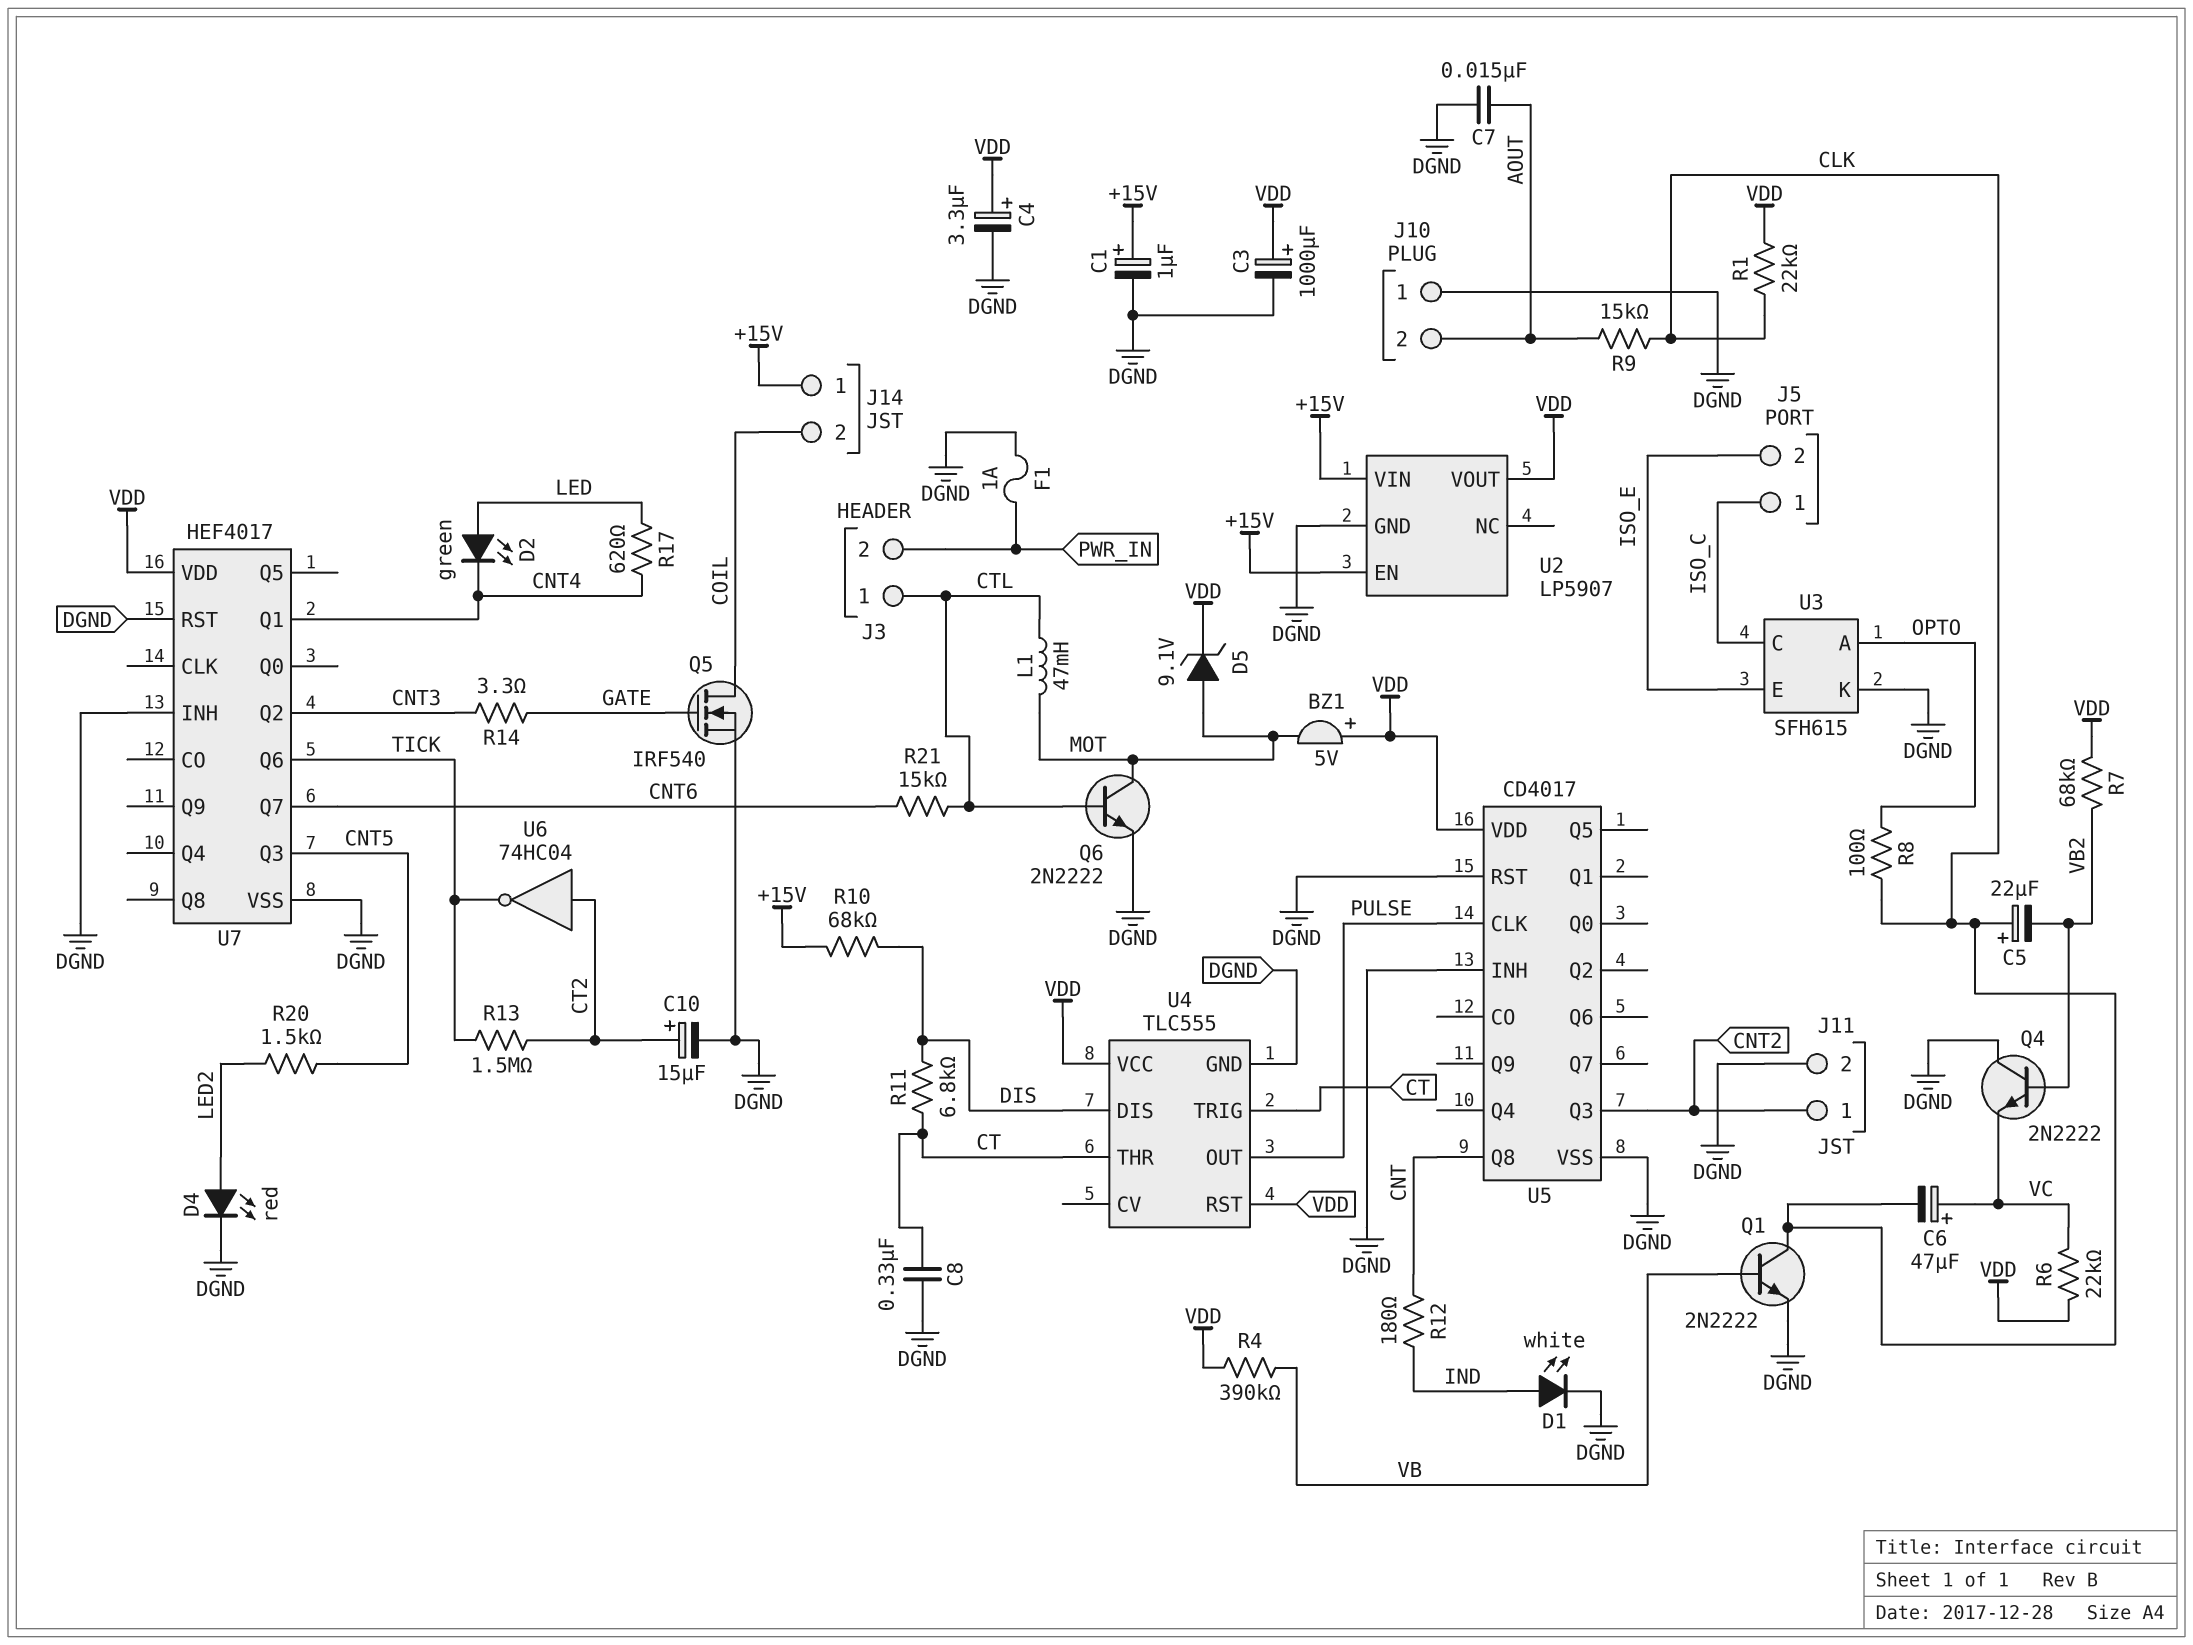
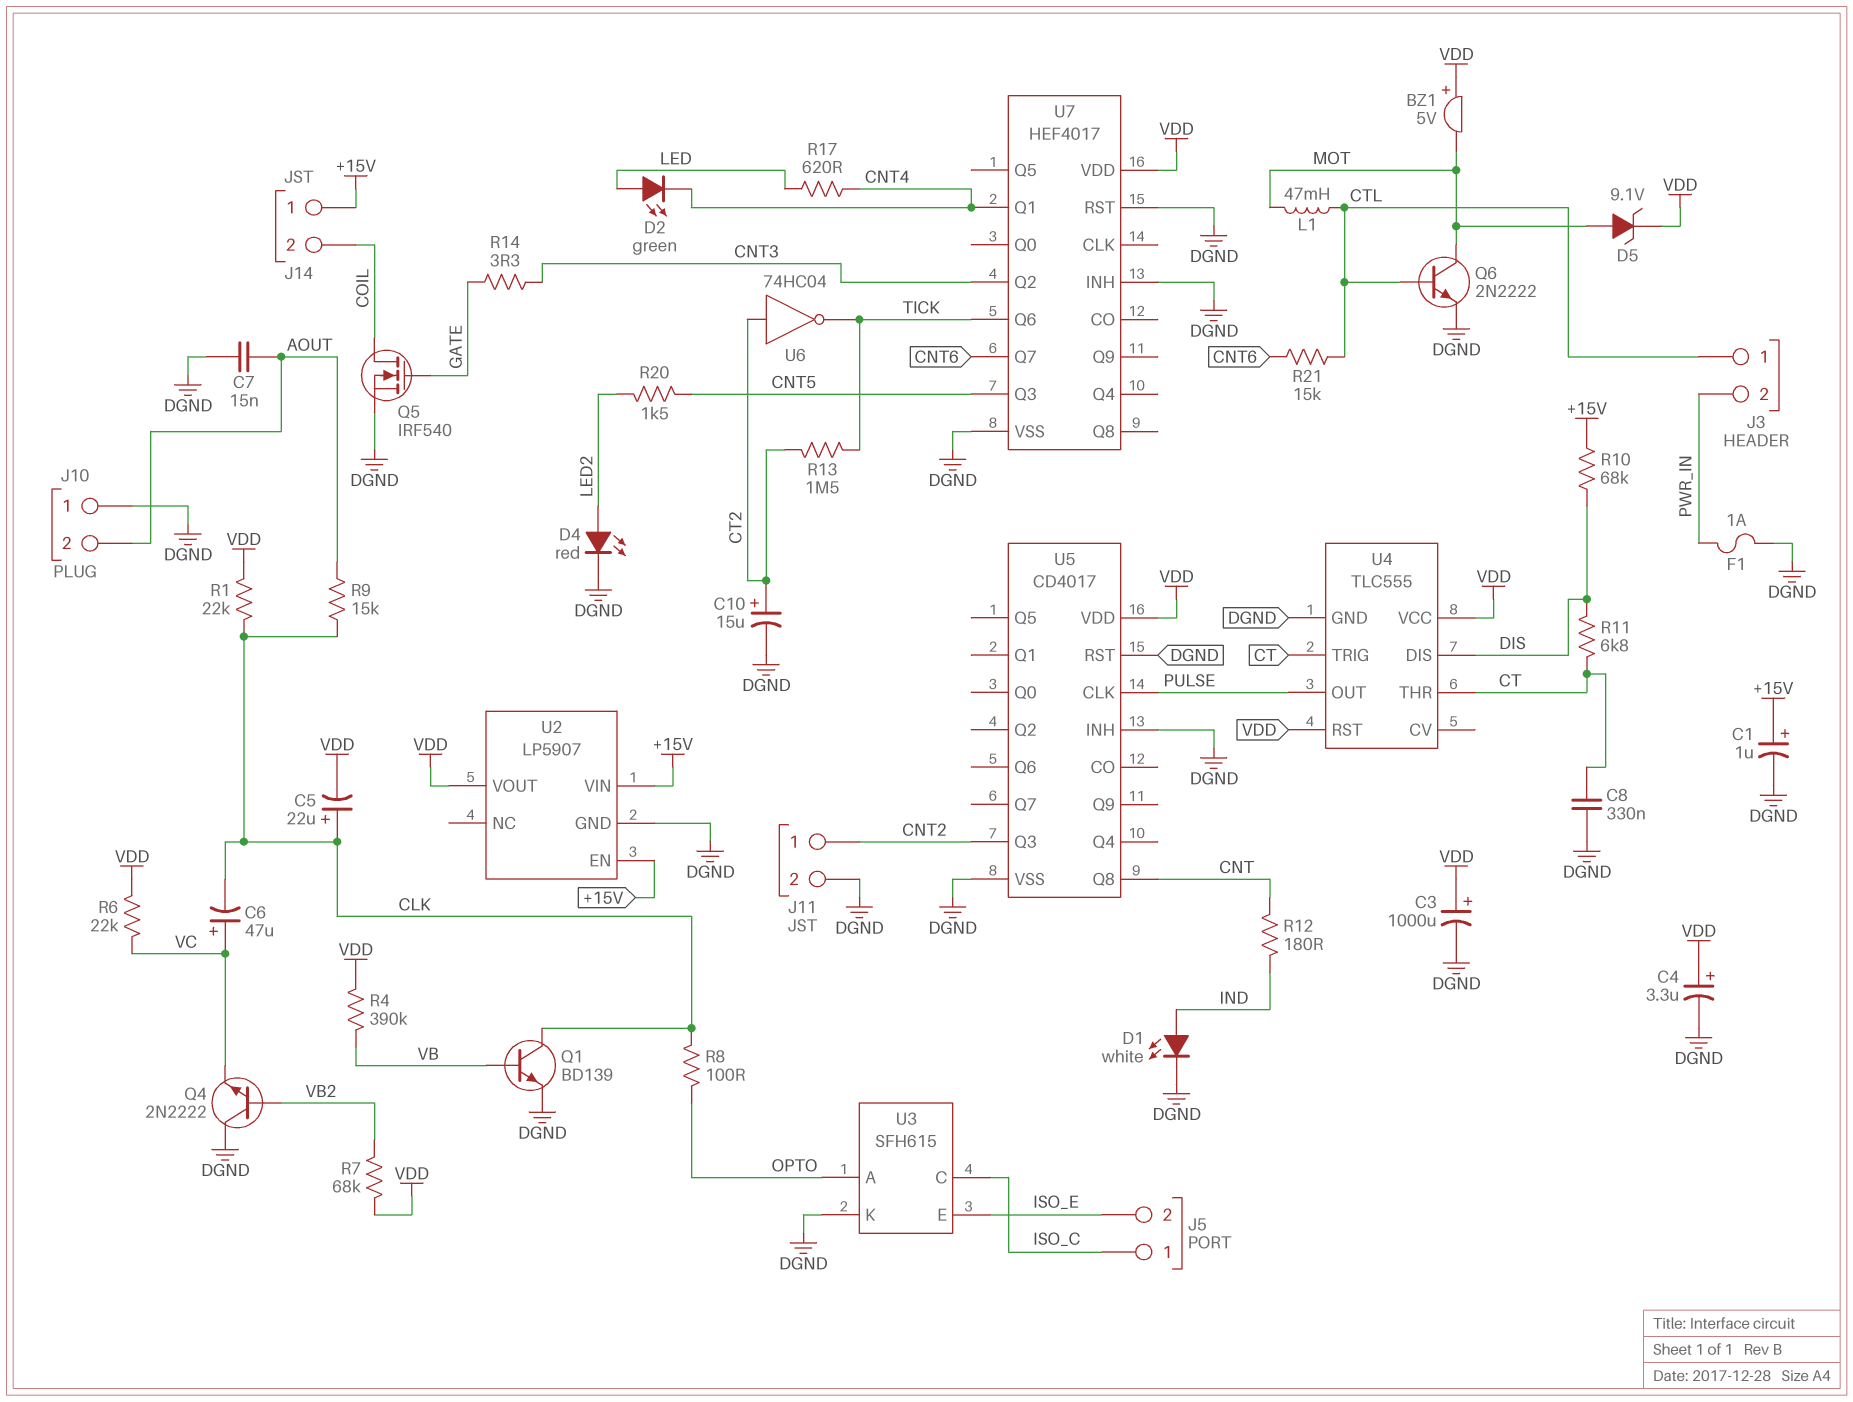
C5: 22uF (plus CLK, minus VB2) -> 22uF (plus CLK, minus VDD)
Q1: NPN 2N2222 (B VB, C CLK, E DGND) -> NPN BD139 (B VB, C CLK, E DGND)

